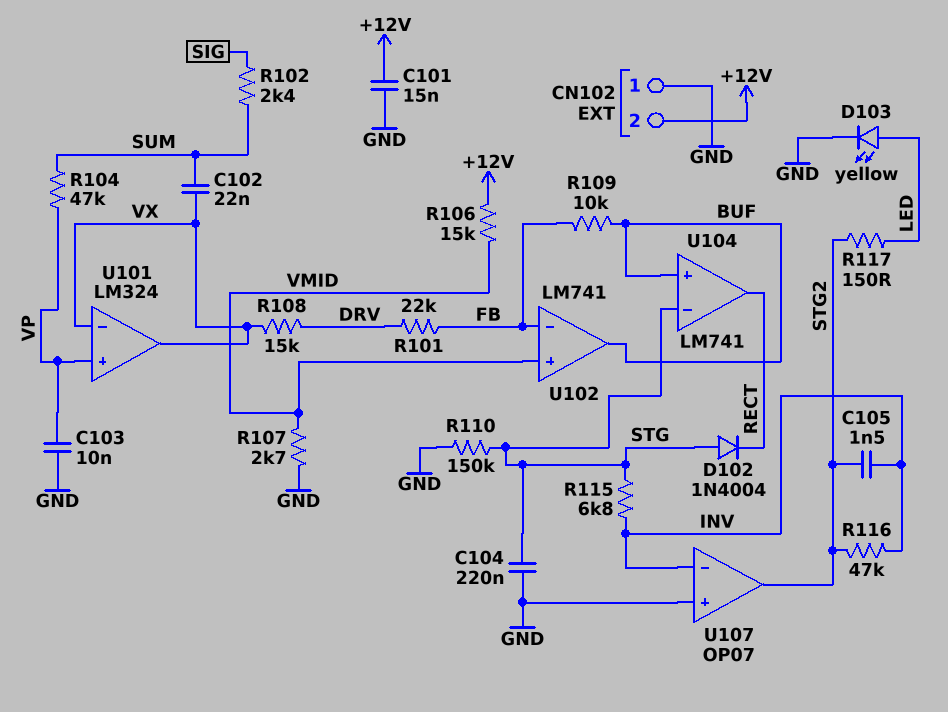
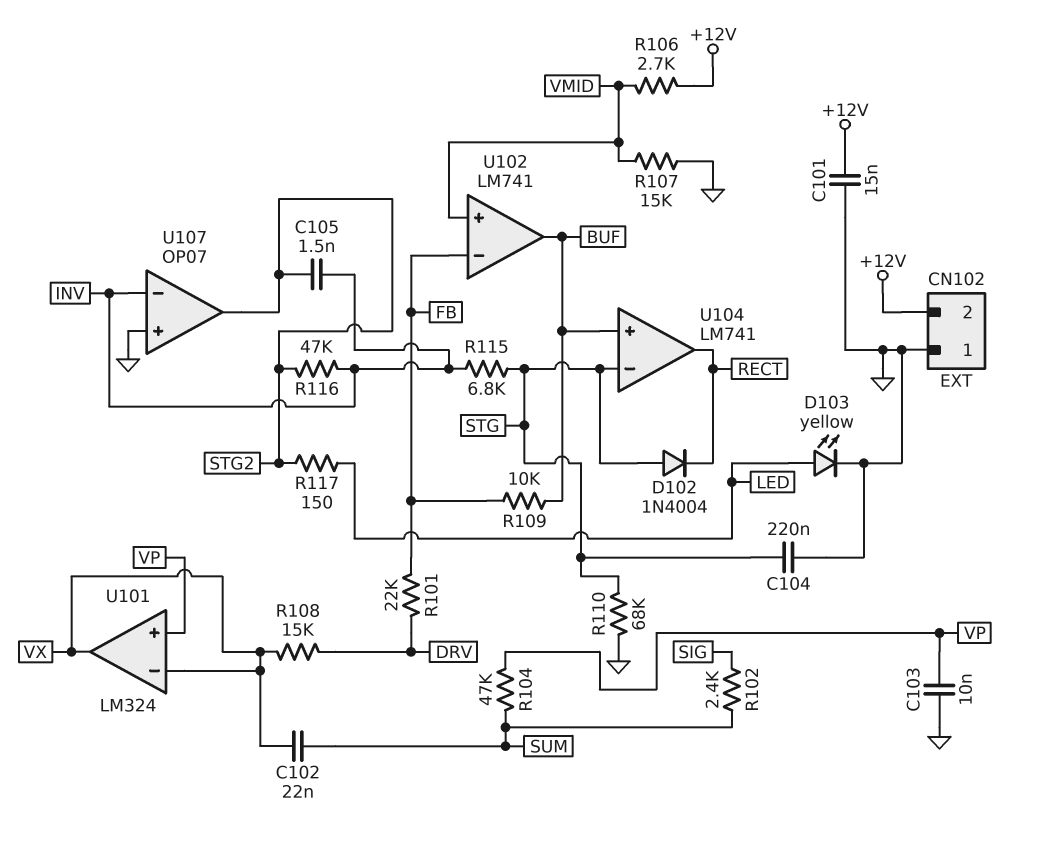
R106: 15k (+12V, VMID) -> 2.7k (+12V, VMID)
R107: 2.7k (GND, VMID) -> 15k (GND, VMID)
R110: 150k (GND, STG) -> 68k (GND, STG)

